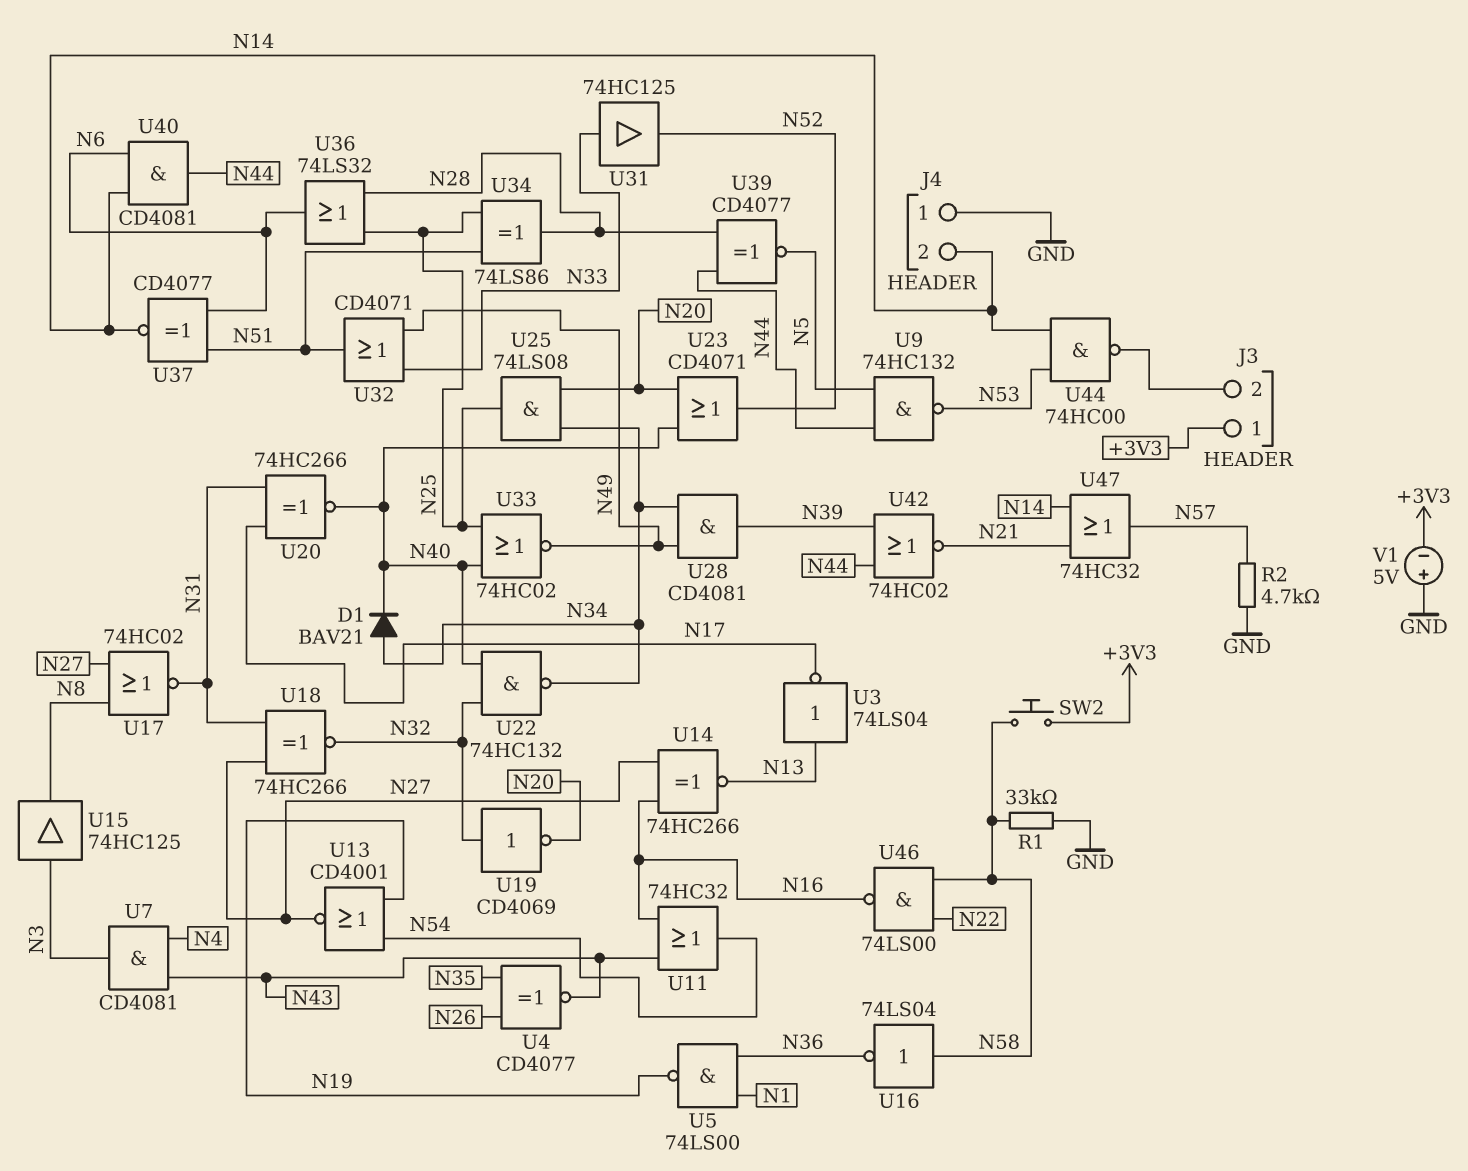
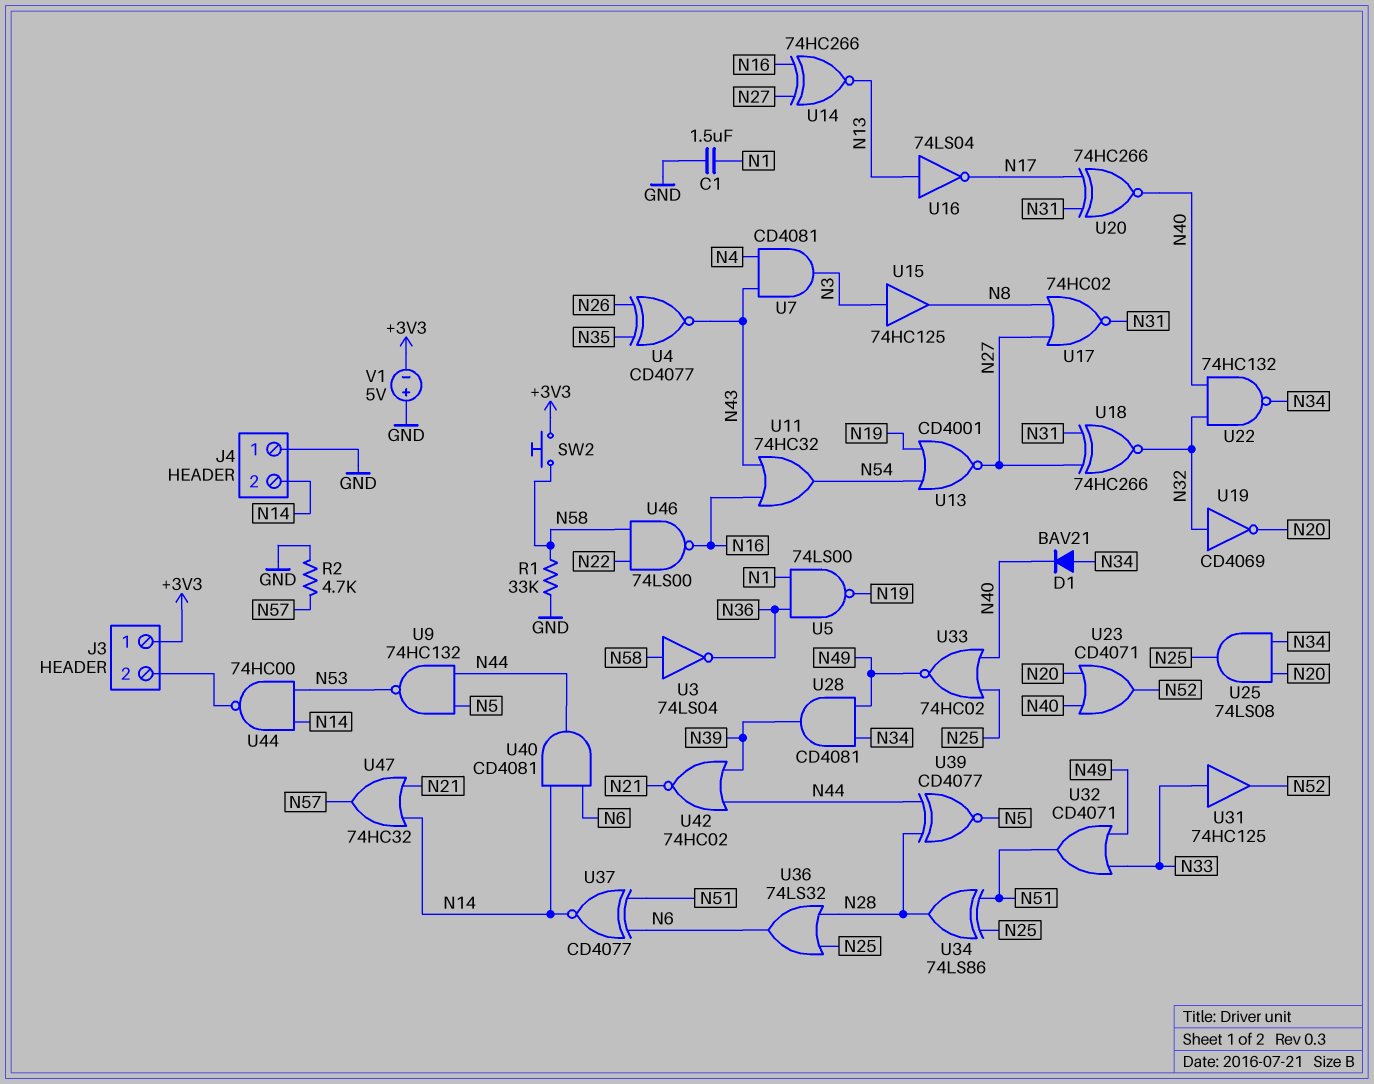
C1: none -> 1.5uF (GND, N1)
U3: NOT 74LS04 (in N13, out N17) -> NOT 74LS04 (in N58, out N36)
U16: NOT 74LS04 (in N58, out N36) -> NOT 74LS04 (in N13, out N17)

